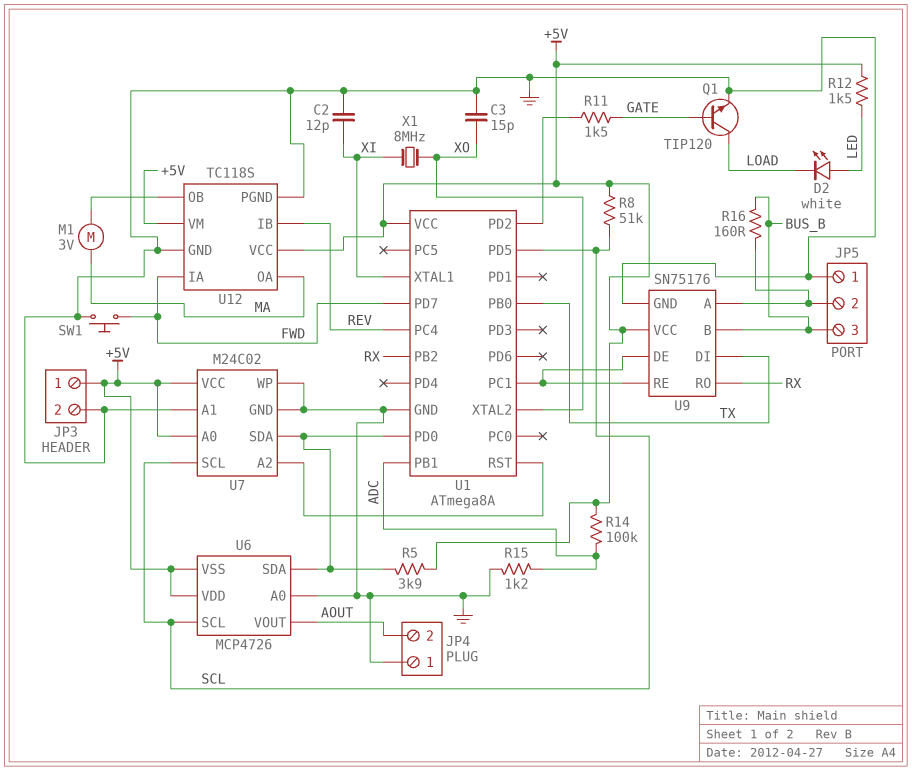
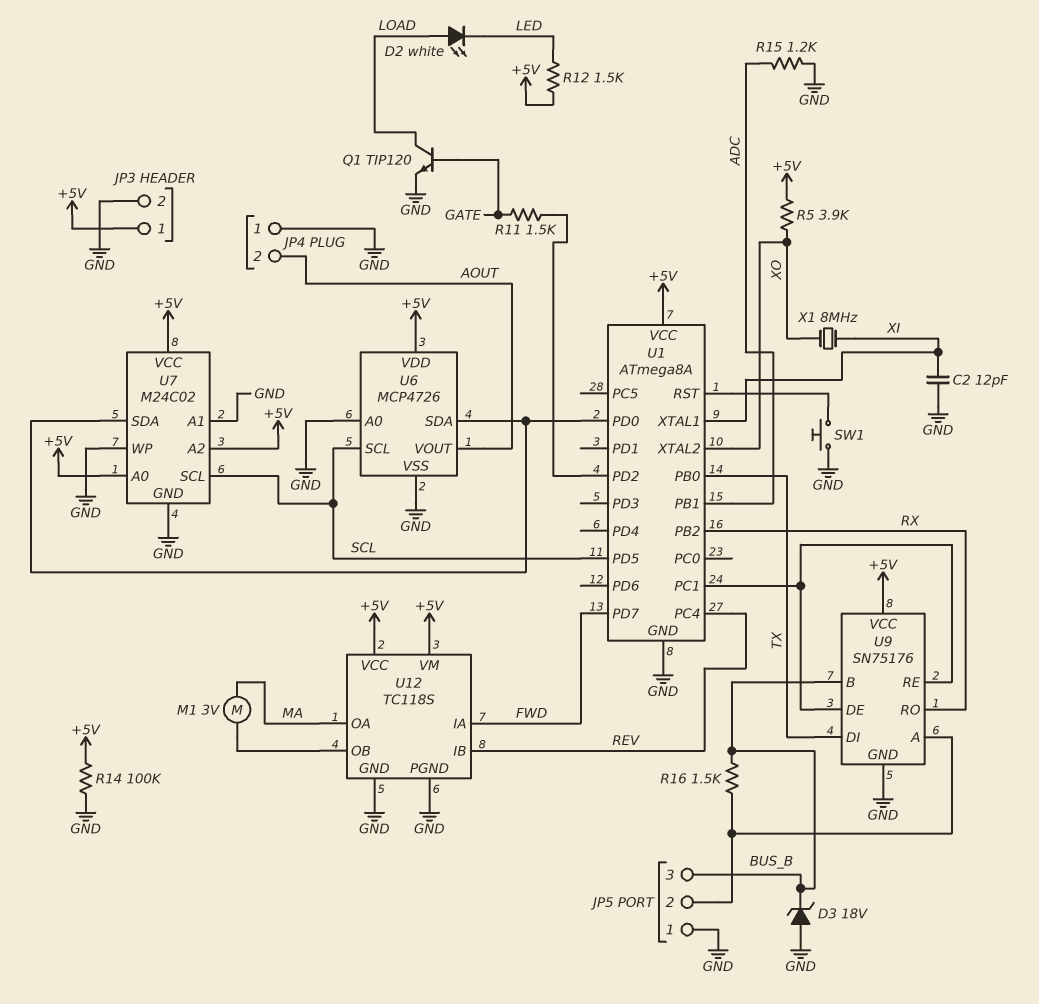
C3: 15pF (GND, XO) -> none
D2: LED white (A LED, K LOAD) -> LED white (A LOAD, K LED)
D3: none -> zener 18V (A GND, K BUS_B)
R5: 3.9k (+5V, U1/PD0) -> 3.9k (+5V, XO)
R8: 51k (+5V, SCL) -> none
R14: 100k (+5V, ADC) -> 100k (+5V, GND)
R16: 160 (BUS_B, JP5/2) -> 1.5k (BUS_B, JP5/2)
SW1: button (FWD, GND) -> button (GND, U1/RST)
U6 pin VSS: +5V -> GND
U7 pin A2: U1/RST -> +5V

